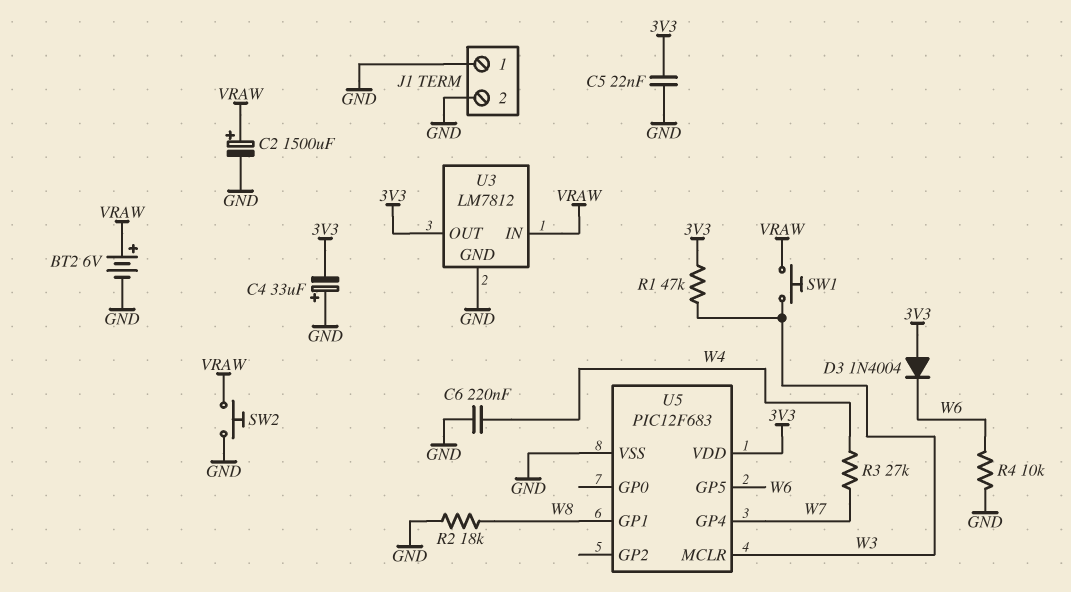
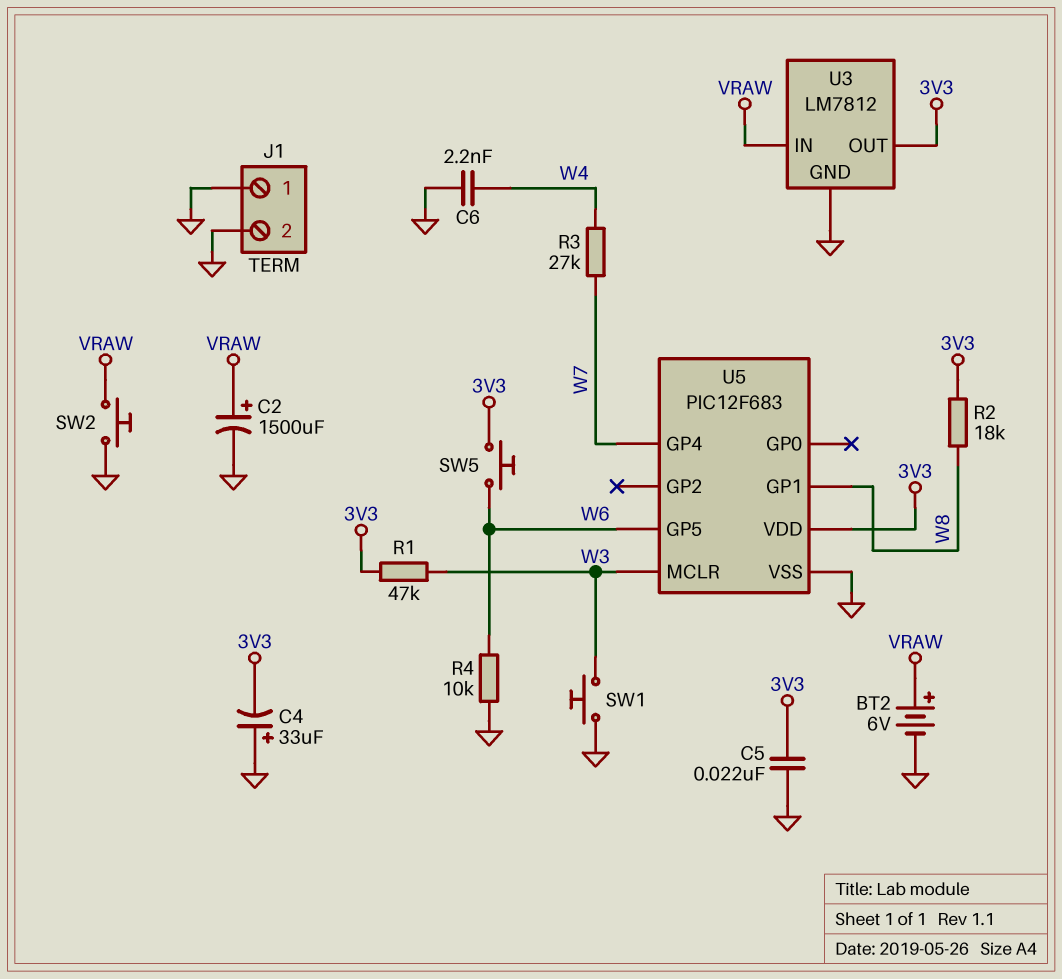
C6: 220nF (GND, W4) -> 2.2nF (GND, W4)
D3: diode 1N4004 (A 3V3, K W6) -> none
R2: 18k (GND, W8) -> 18k (3V3, W8)
SW1: button (VRAW, W3) -> button (GND, W3)
SW5: none -> button (3V3, W6)

